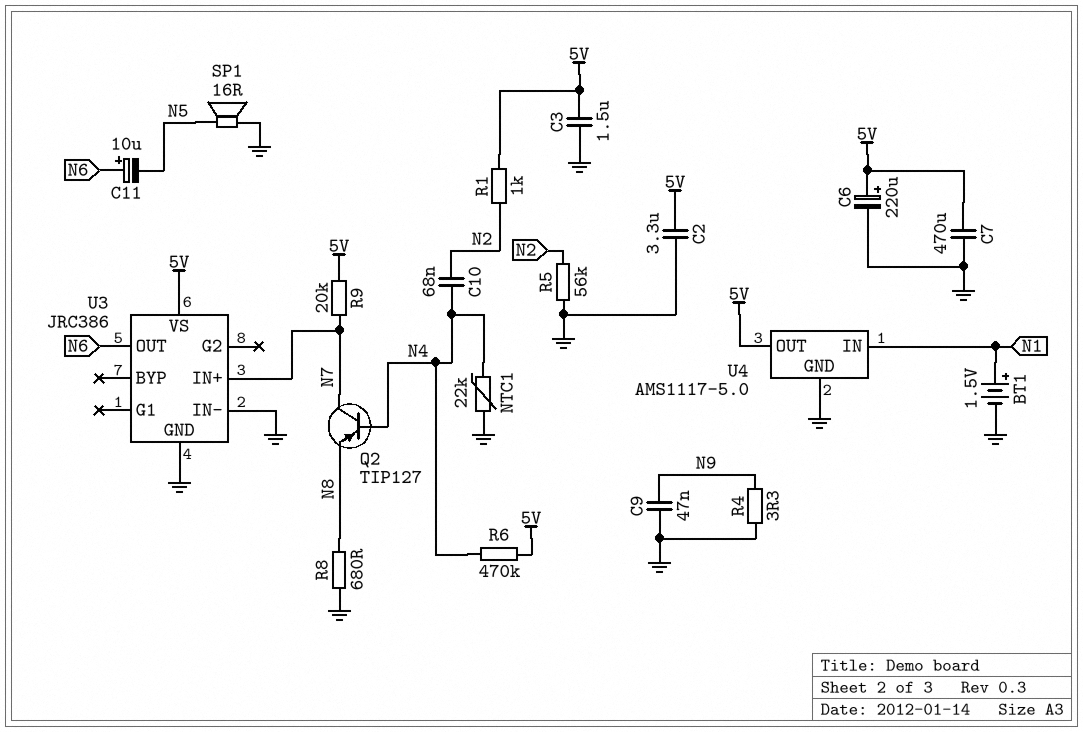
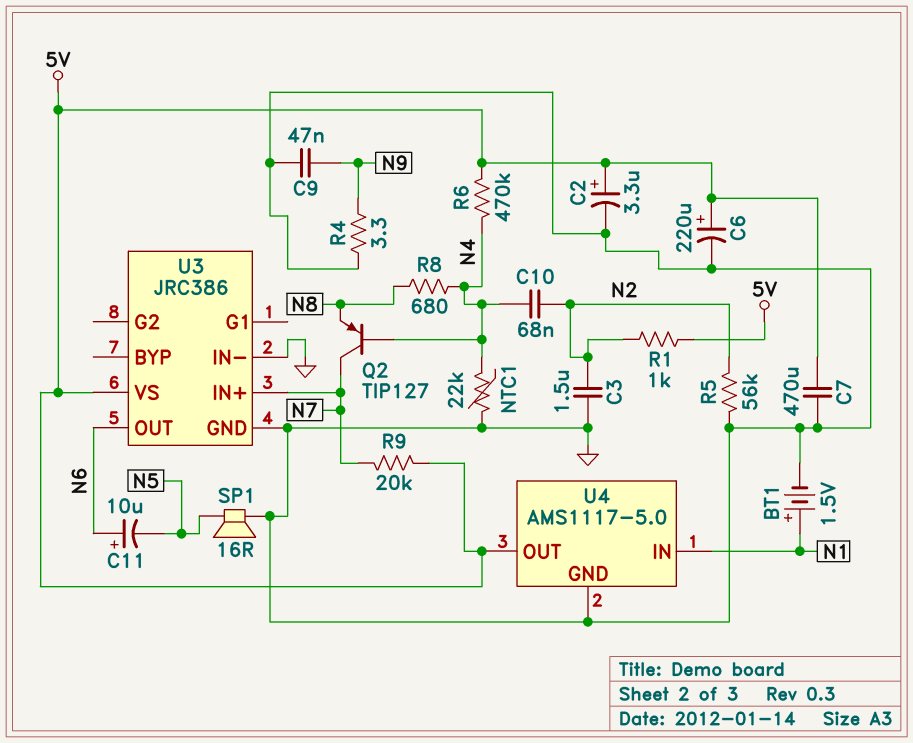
C2: 3.3uF (5V, GND) -> 3.3uF (plus 5V, minus GND)
C3: 1.5uF (5V, GND) -> 1.5uF (GND, N2)
R8: 680 (GND, N8) -> 680 (N4, N8)

